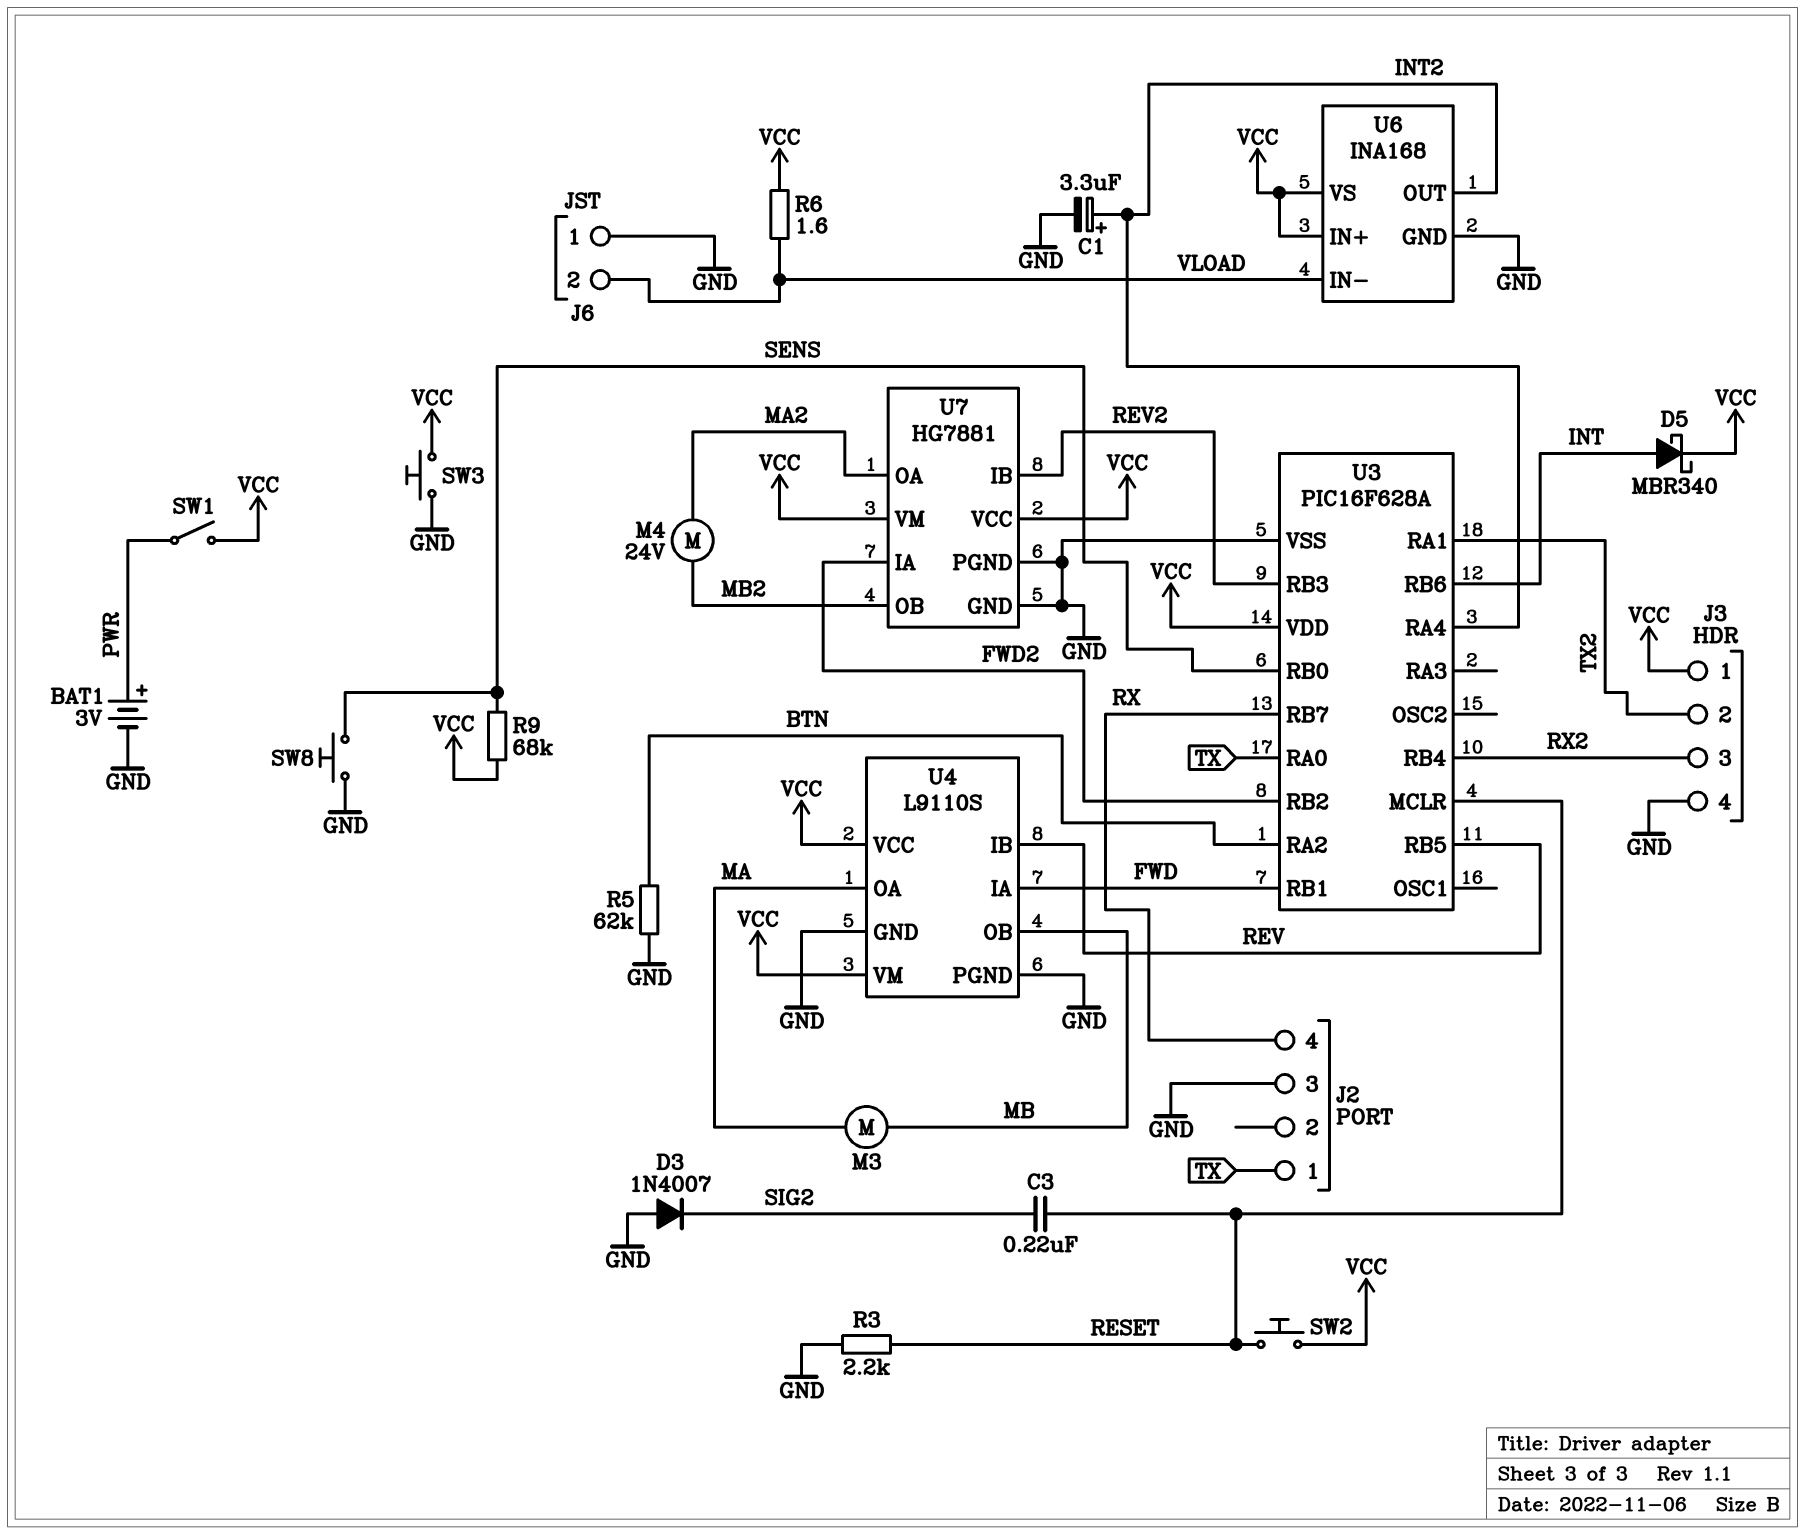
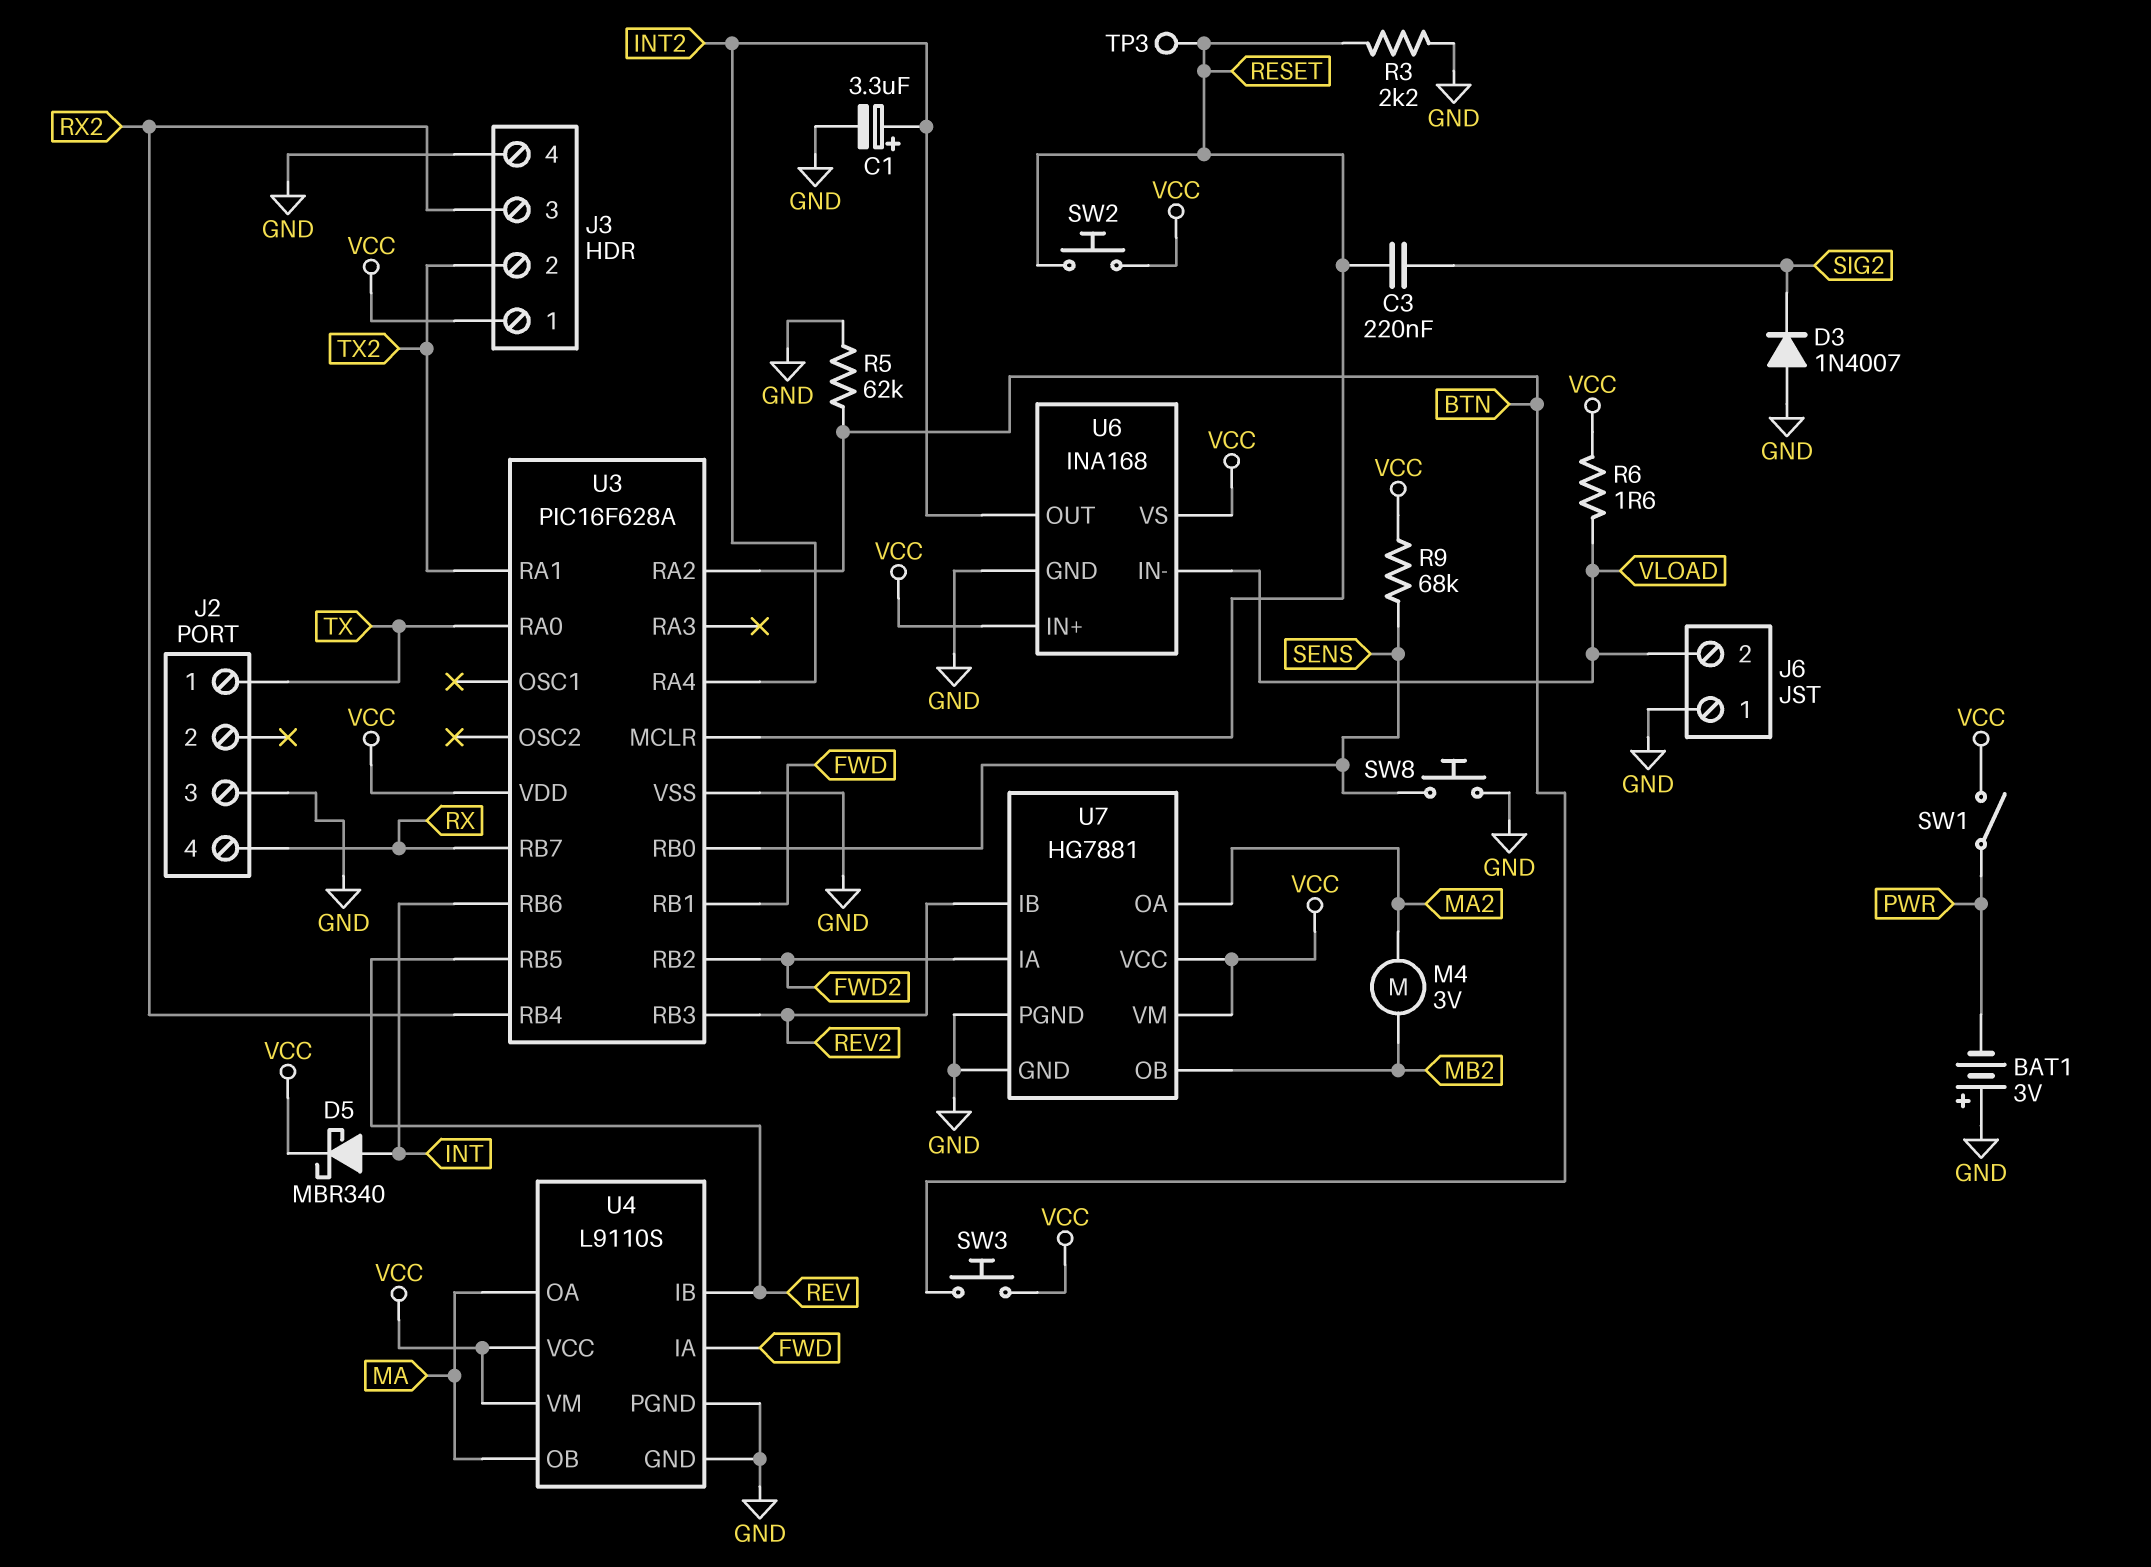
BAT1: 3V (plus PWR, minus GND) -> 3V (plus GND, minus PWR)
M3: motor (MA, MB) -> none
M4: motor 24V (MA2, MB2) -> motor 3V (MA2, MB2)
SW3: button (GND, VCC) -> button (BTN, VCC)
TP3: none -> test point (RESET)
U4 pin OB: MB -> MA

